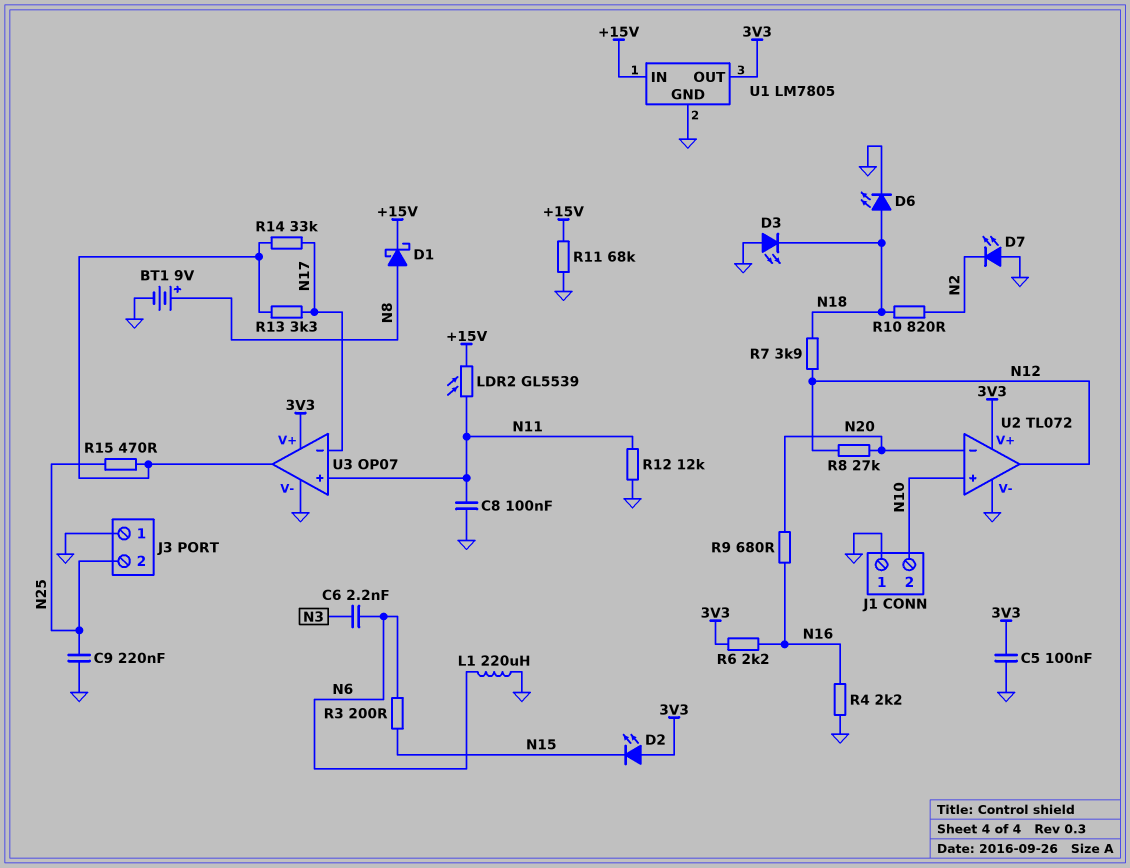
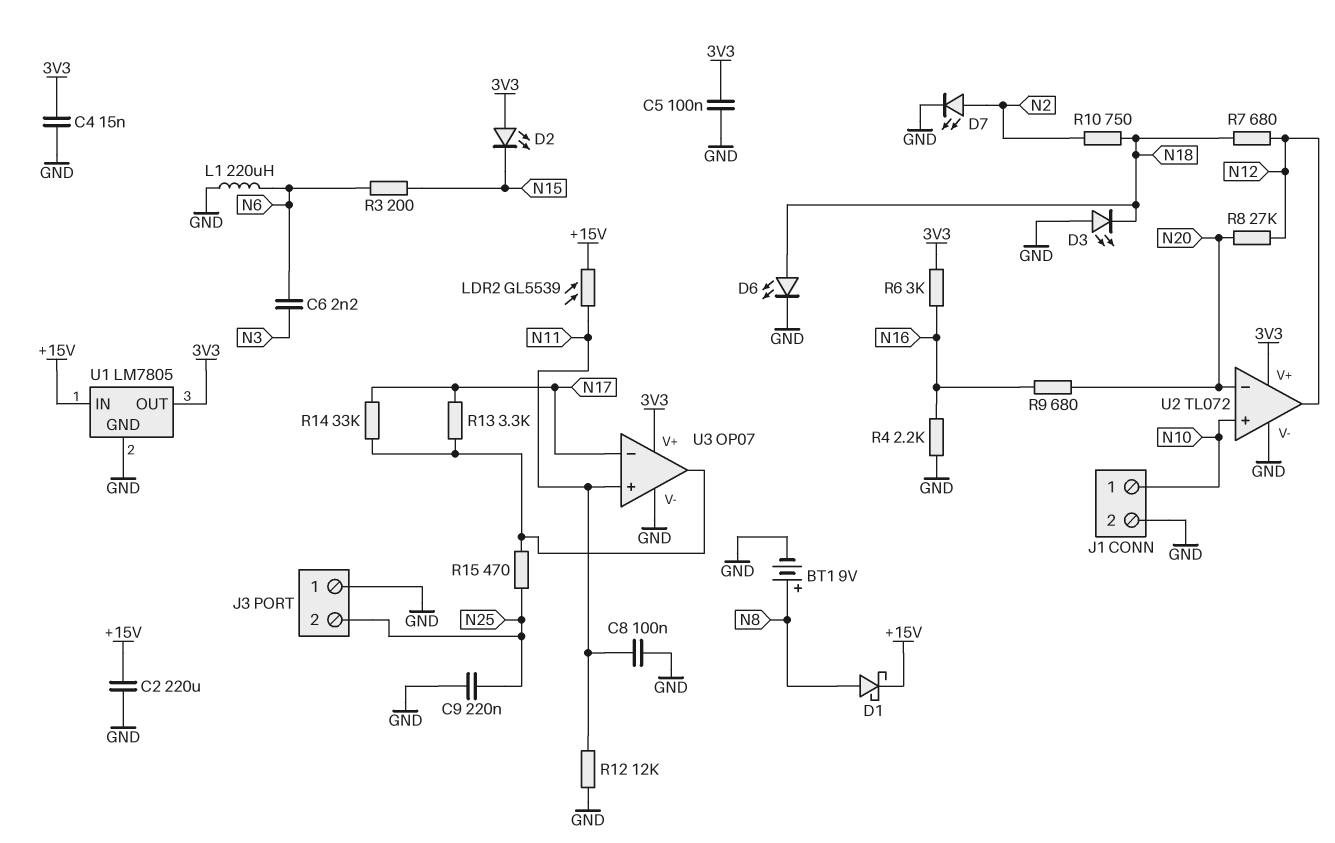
C2: none -> 220uF (+15V, GND)
C4: none -> 15nF (3V3, GND)
D7: LED (A GND, K N2) -> LED (A N2, K GND)
J1 pin 1: GND -> N10
J1 pin 2: N10 -> GND
R6: 2.2k (3V3, N16) -> 3k (3V3, N16)
R7: 3.9k (N12, N18) -> 680 (N12, N18)
R10: 820 (N2, N18) -> 750 (N2, N18)
R11: 68k (+15V, GND) -> none

